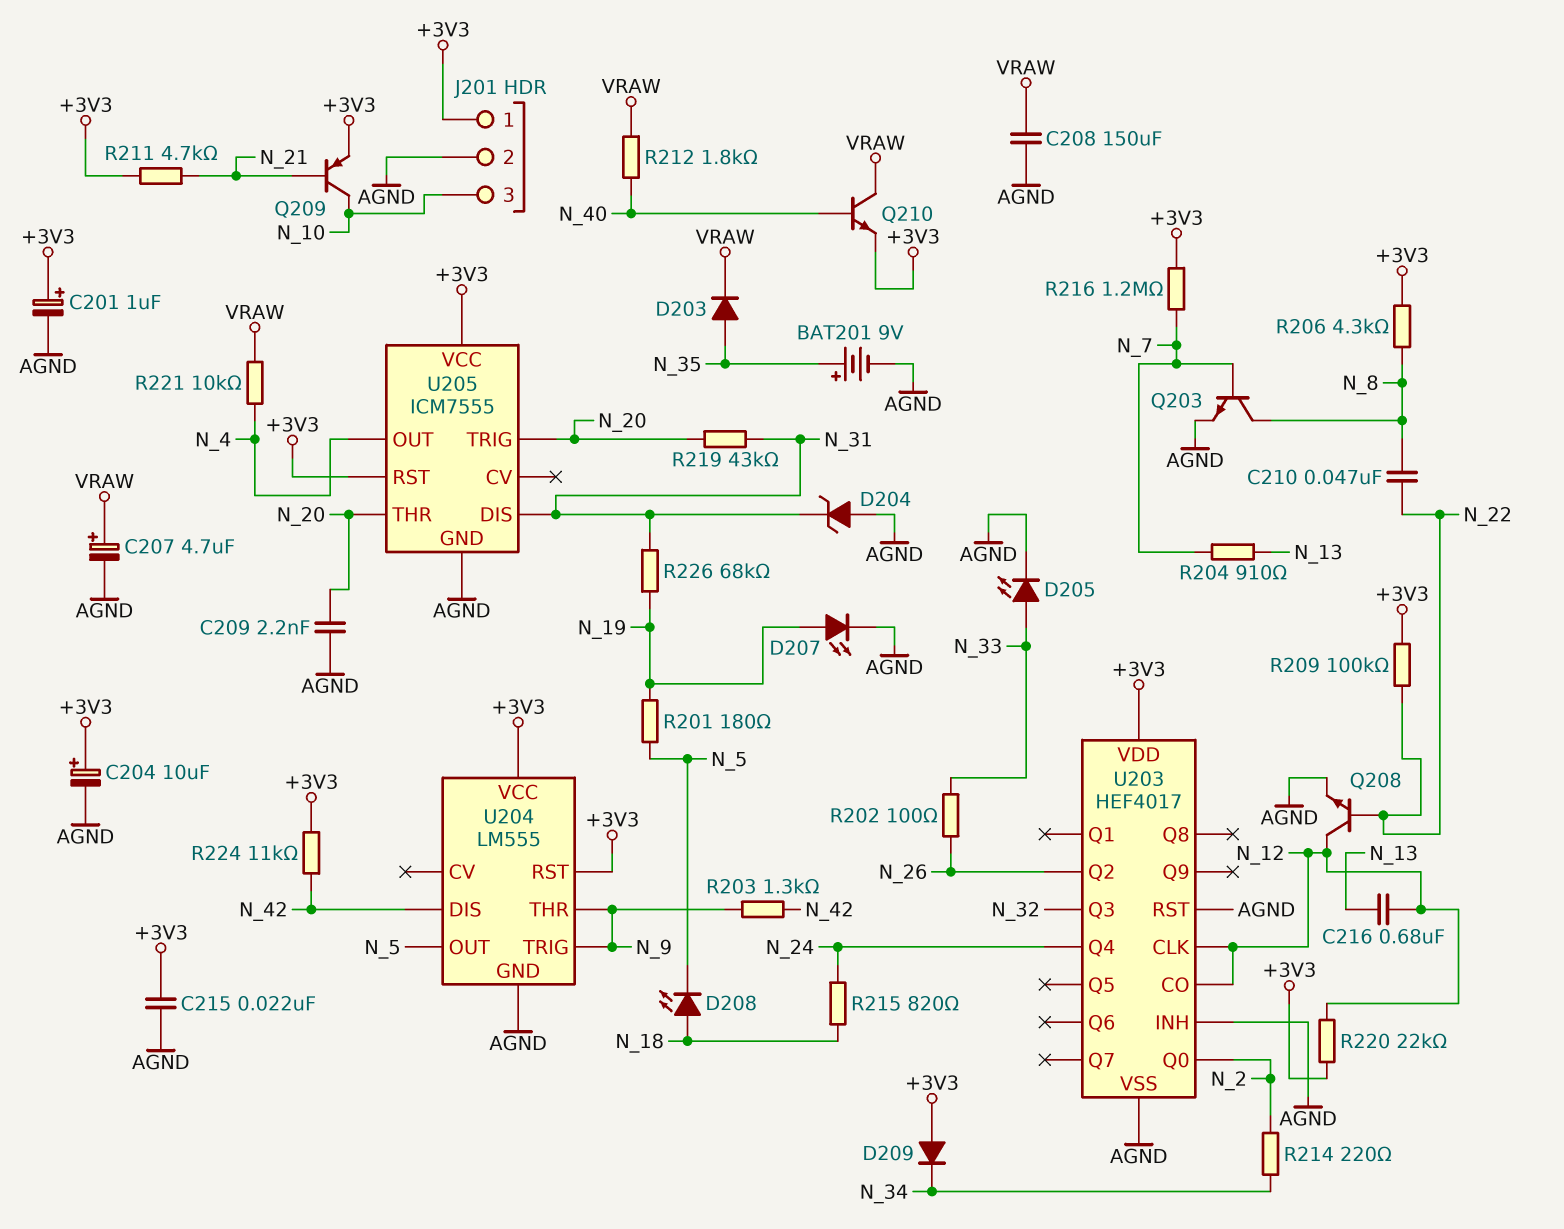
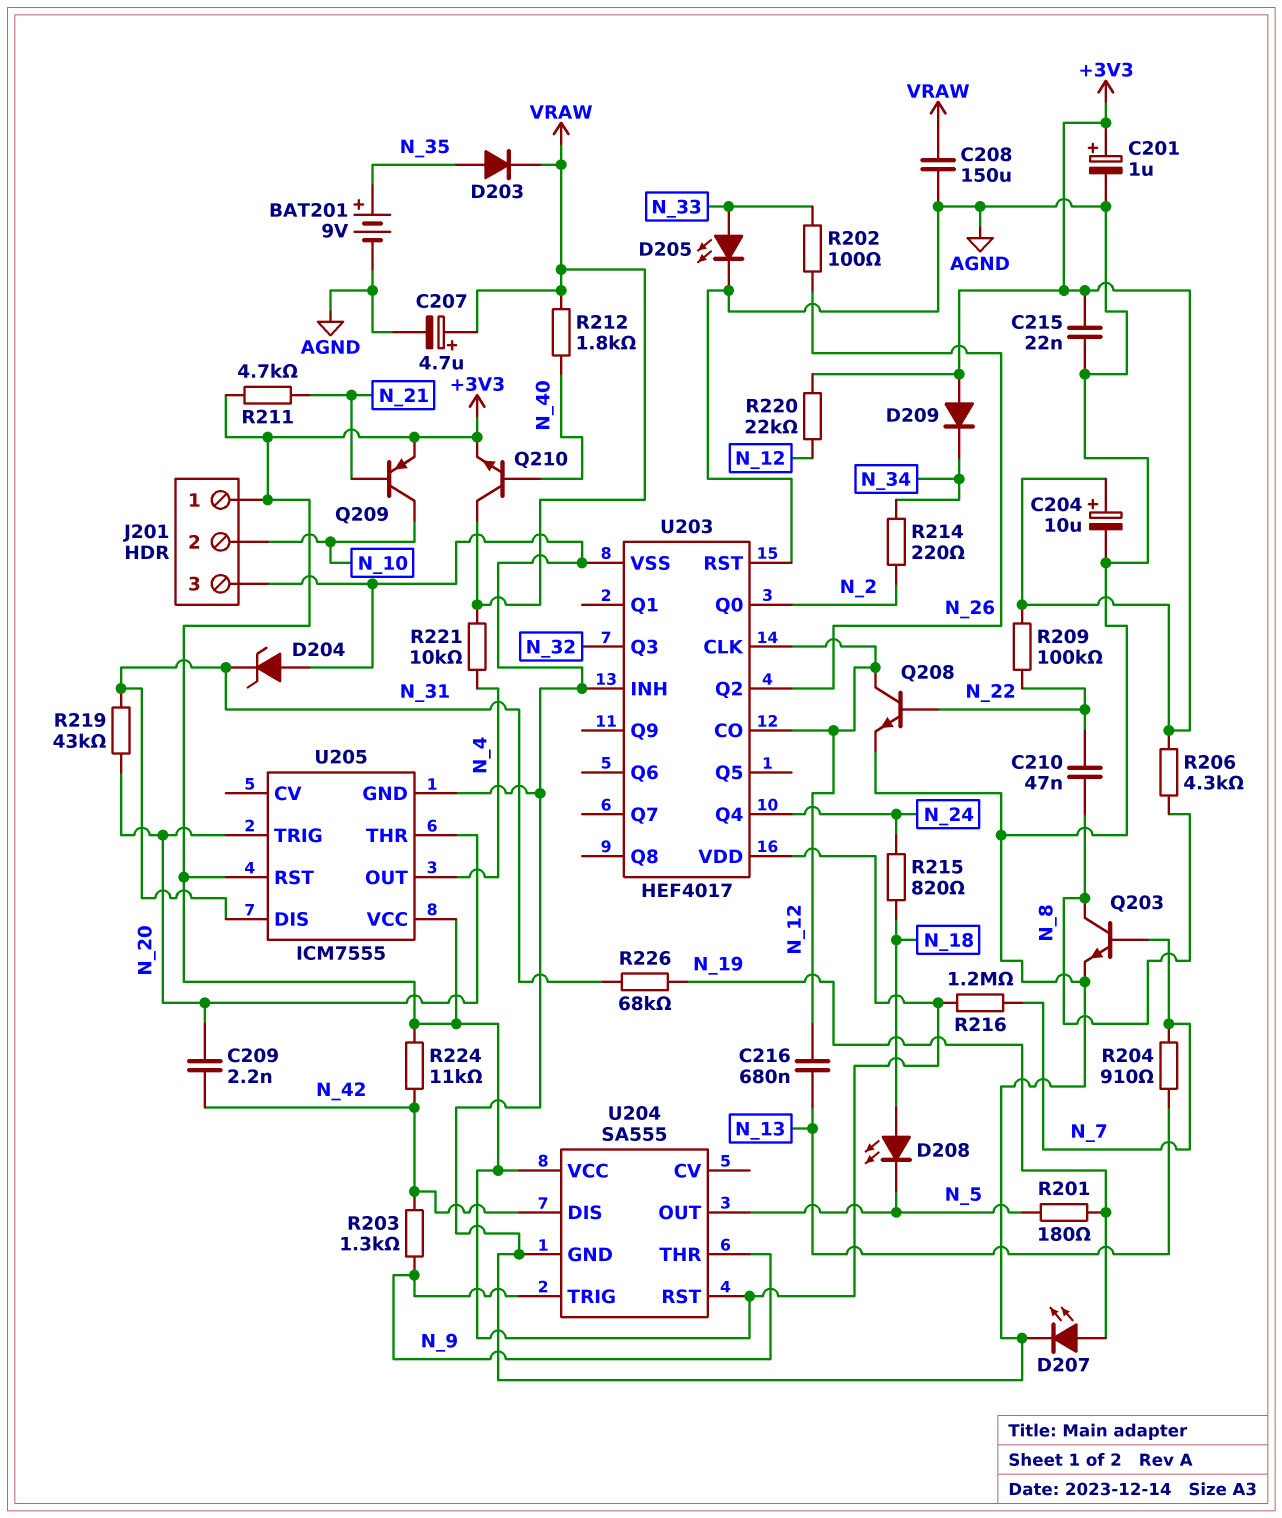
C209: 2.2nF (AGND, N_20) -> 2.2nF (N_20, N_42)
J201 pin 2: AGND -> N_10
J201 pin 3: N_10 -> AGND
U204: LM555 -> SA555

